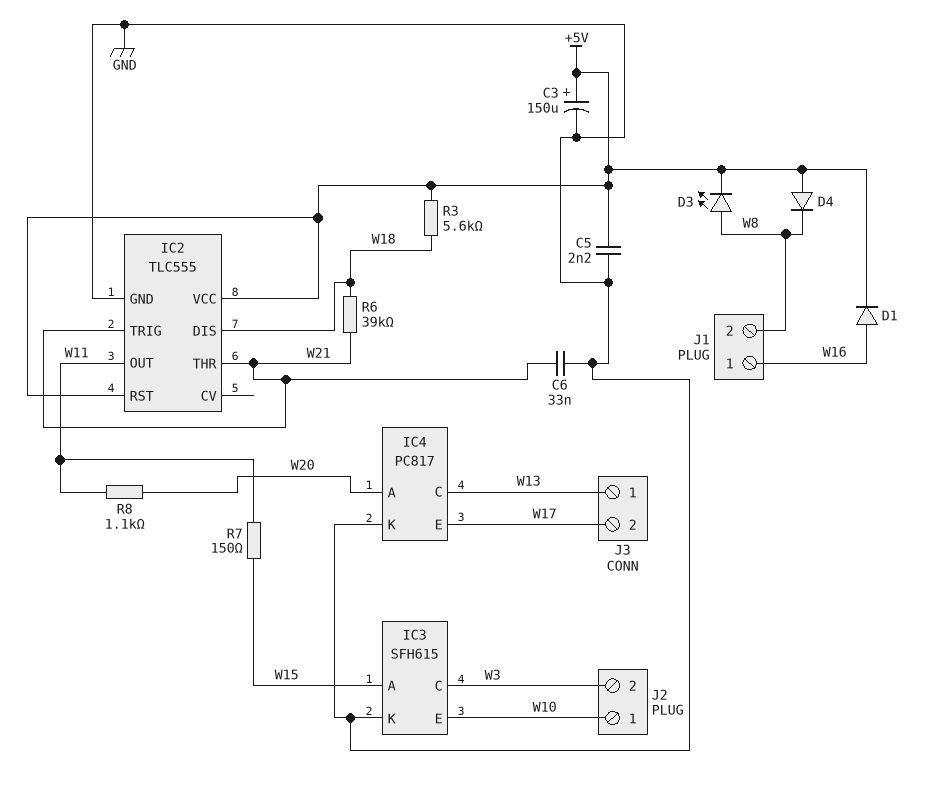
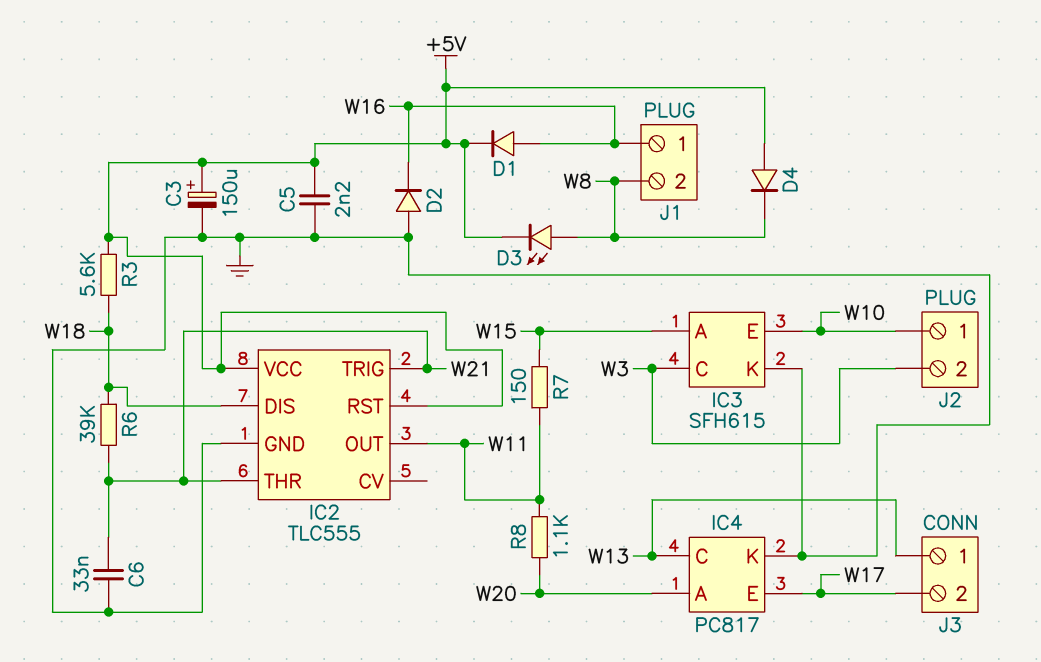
D2: none -> diode (A GND, K W16)

